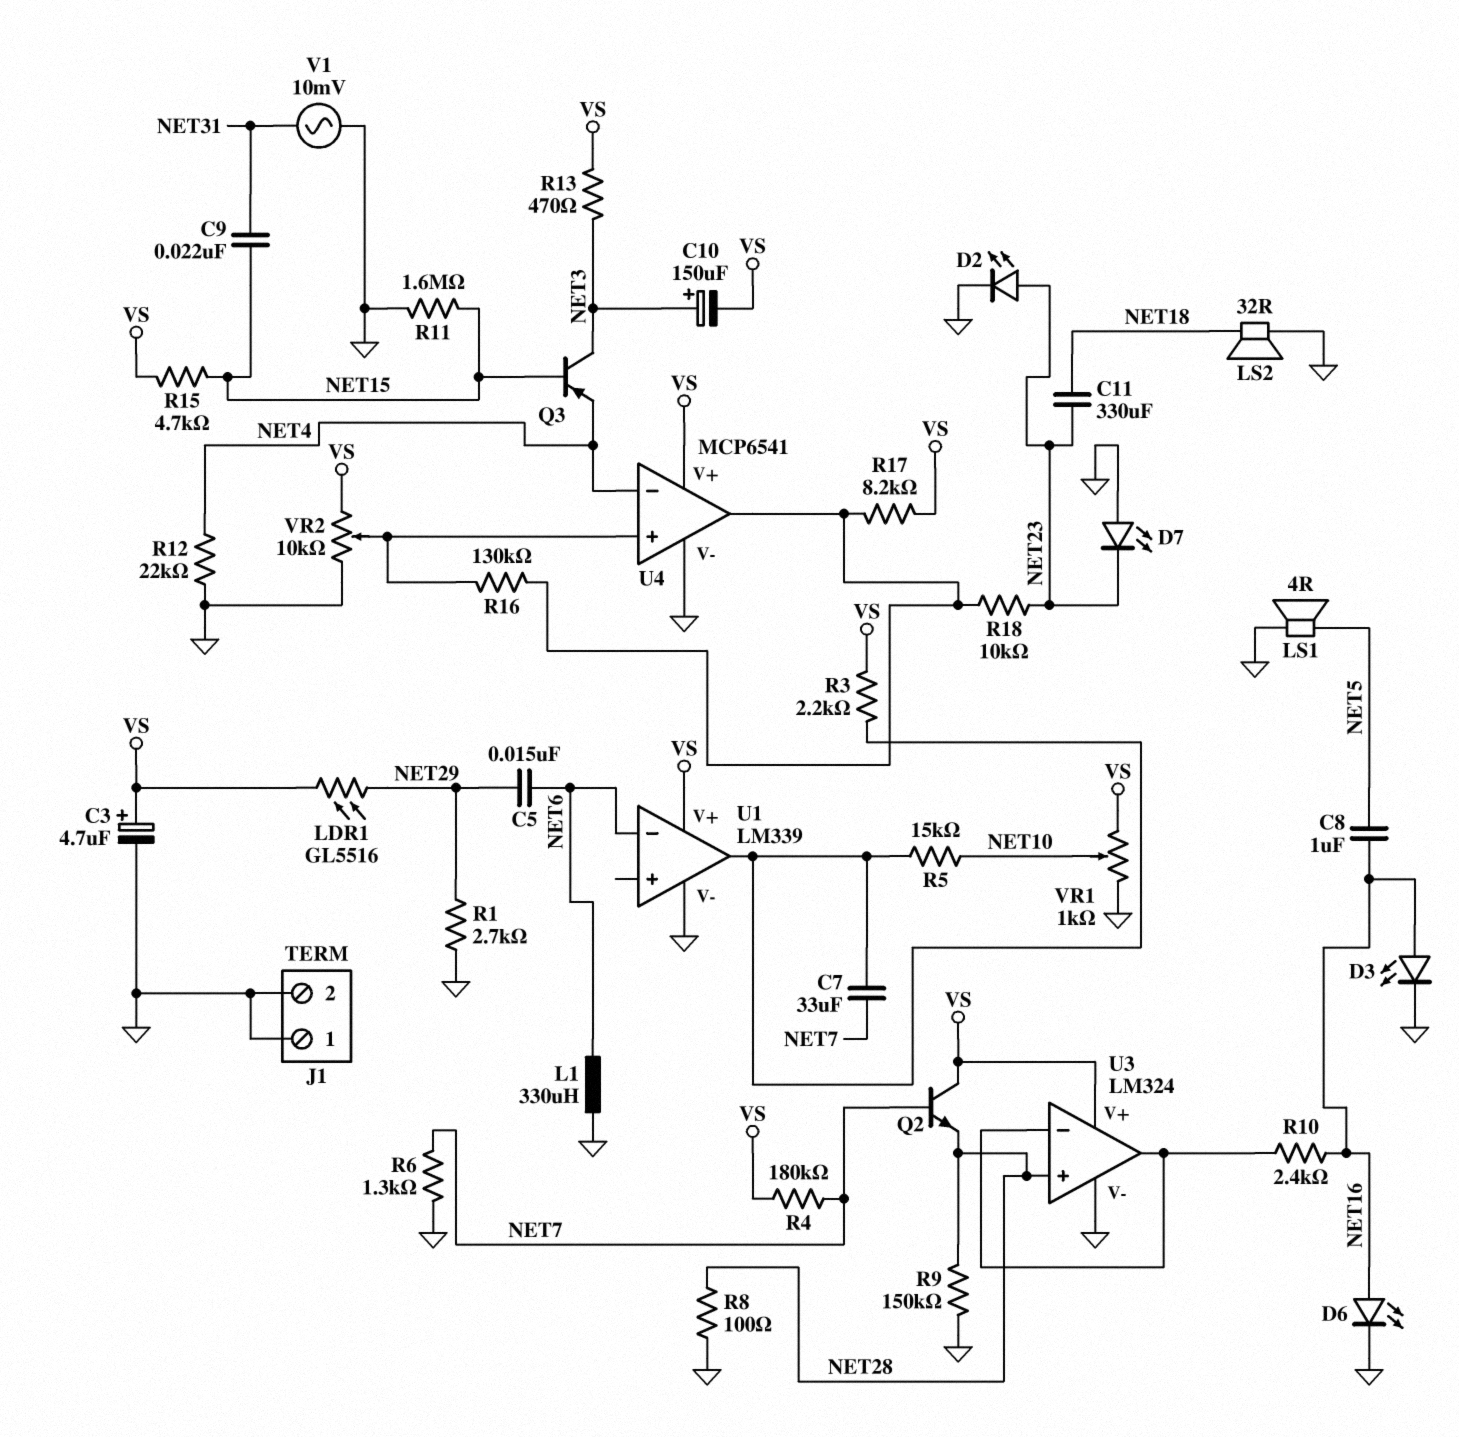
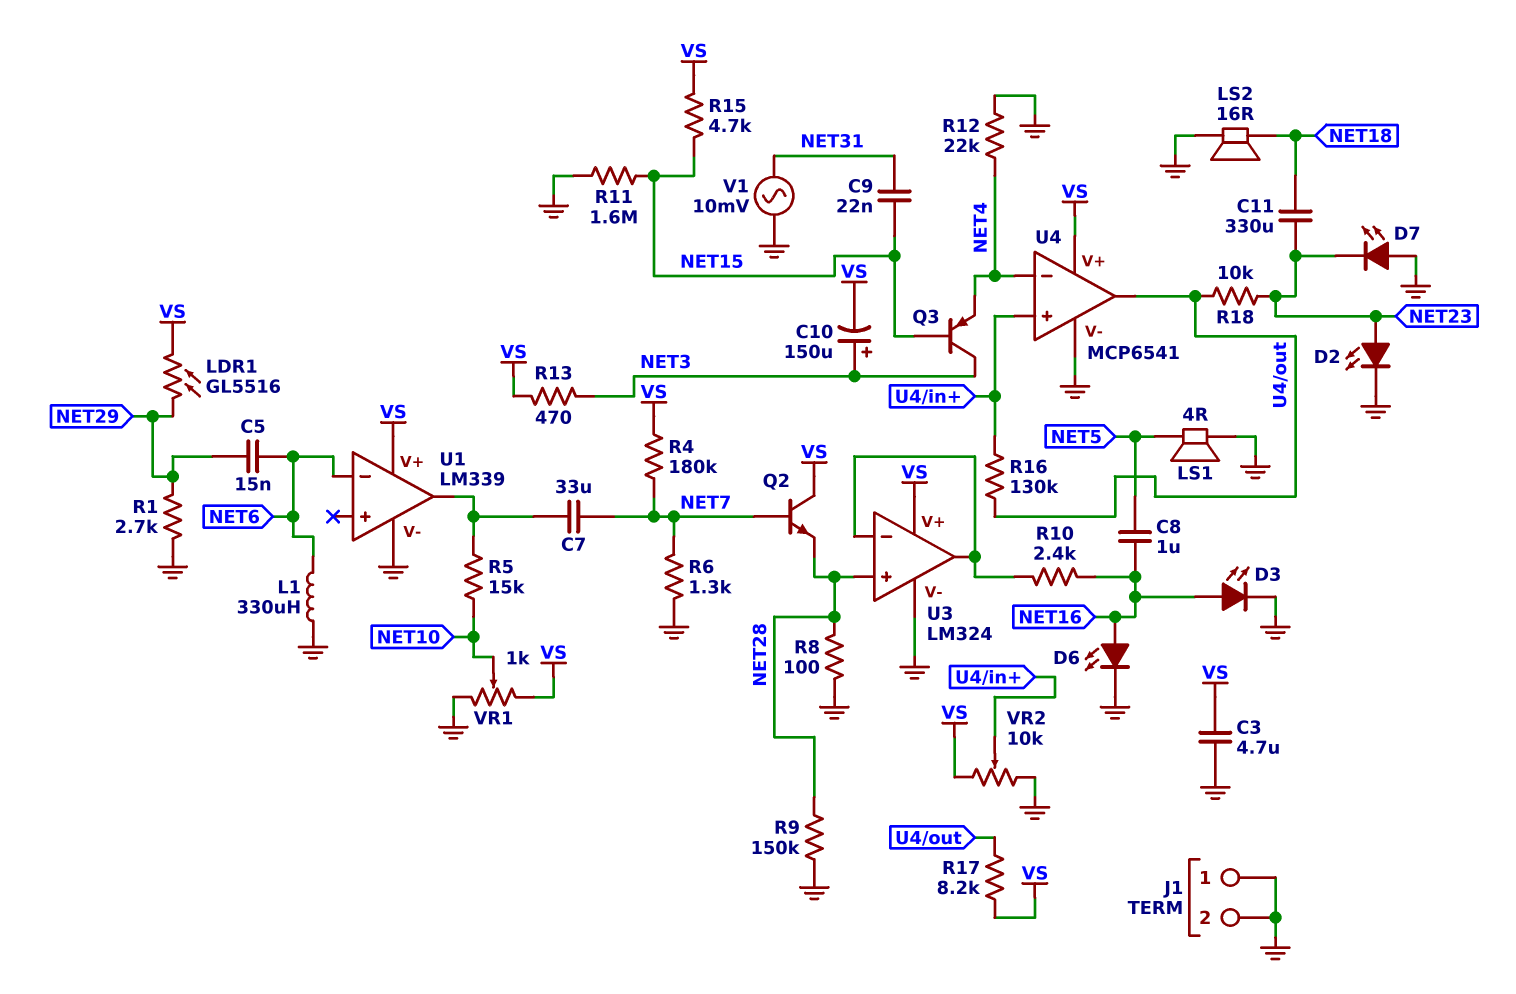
C3: 4.7uF (plus VS, minus GND) -> 4.7uF (GND, VS)
LS2: speaker 32R (GND, NET18) -> speaker 16R (GND, NET18)
R3: 2.2k (U1/out, VS) -> none

